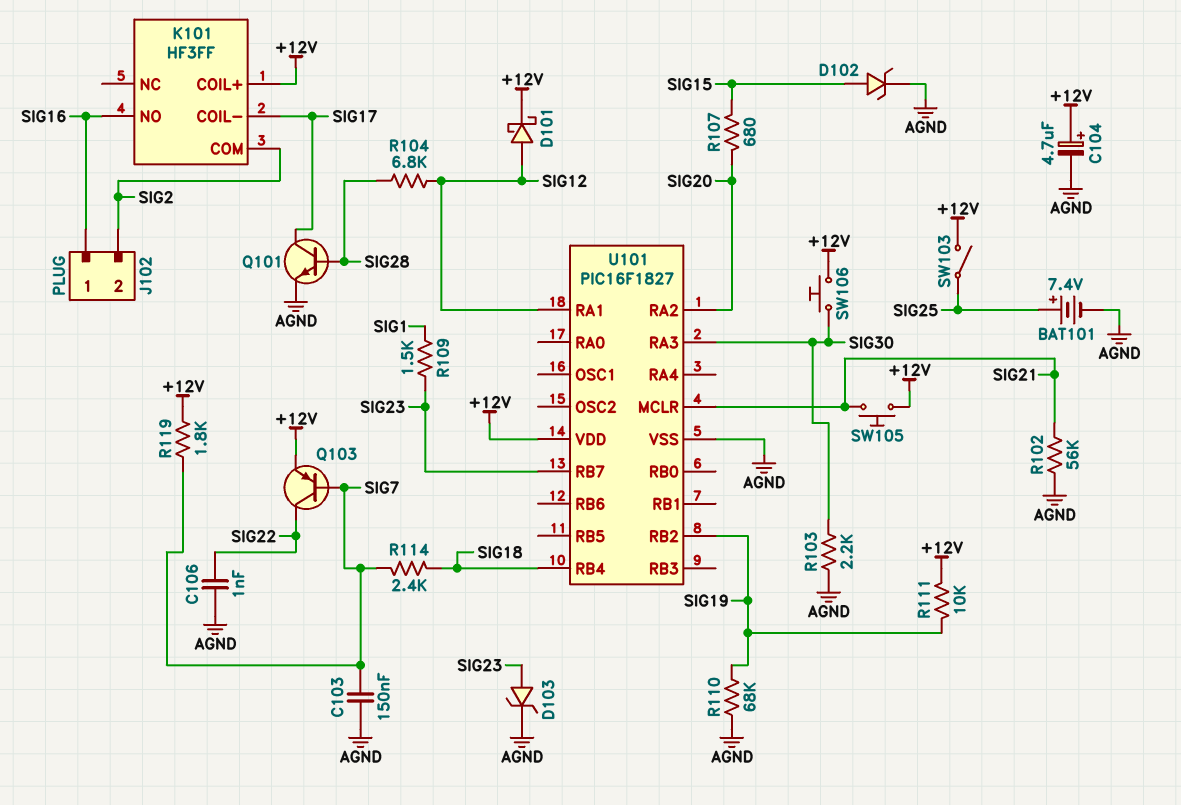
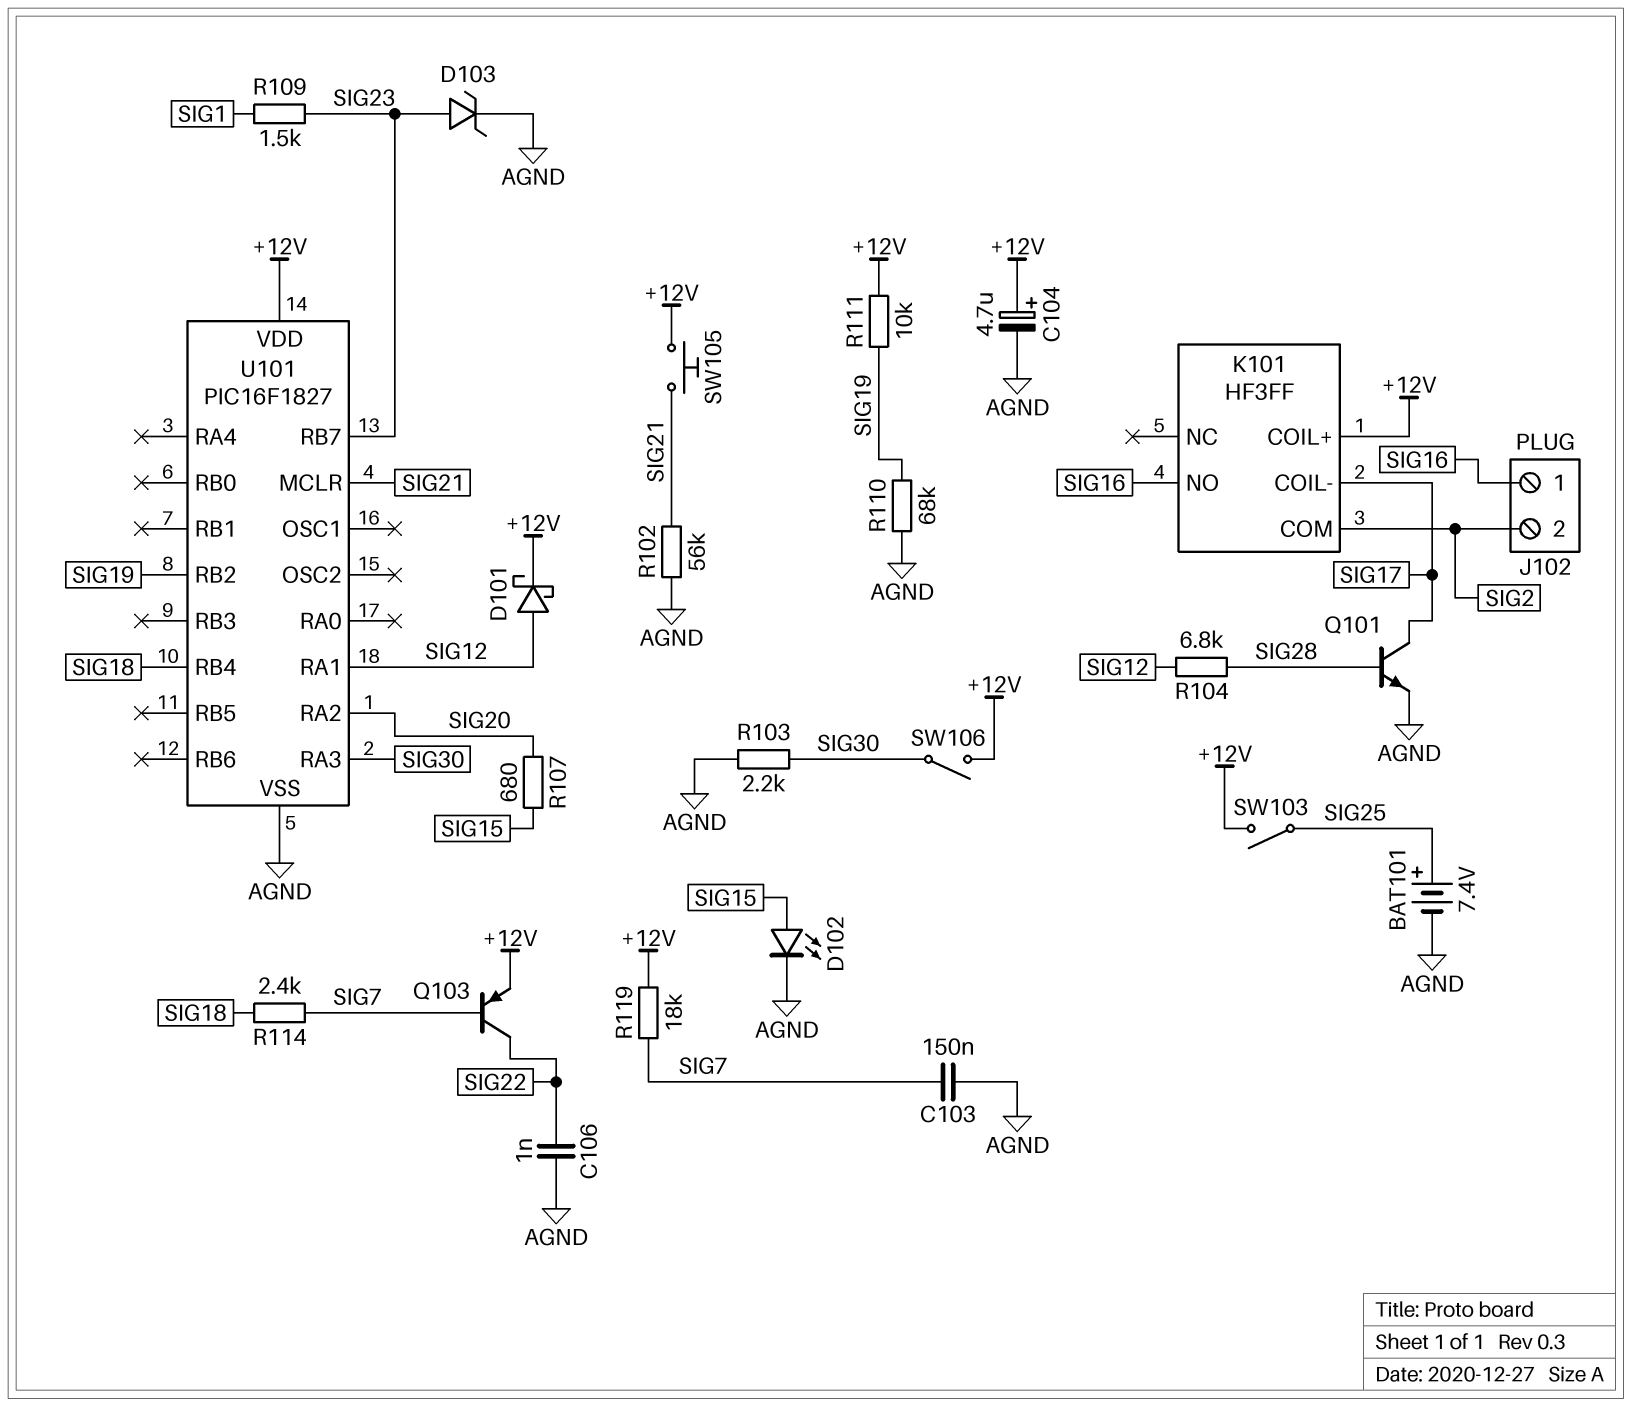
D102: zener (A SIG15, K AGND) -> LED (A SIG15, K AGND)
R119: 1.8k (+12V, SIG7) -> 18k (+12V, SIG7)
SW106: button (+12V, SIG30) -> switch (+12V, SIG30)

